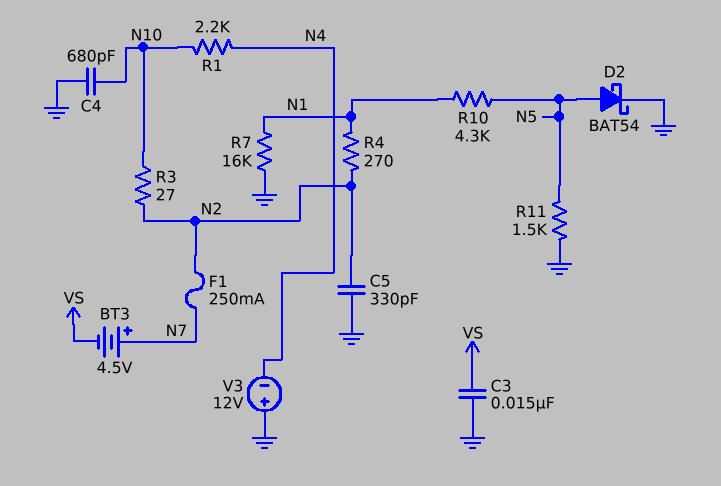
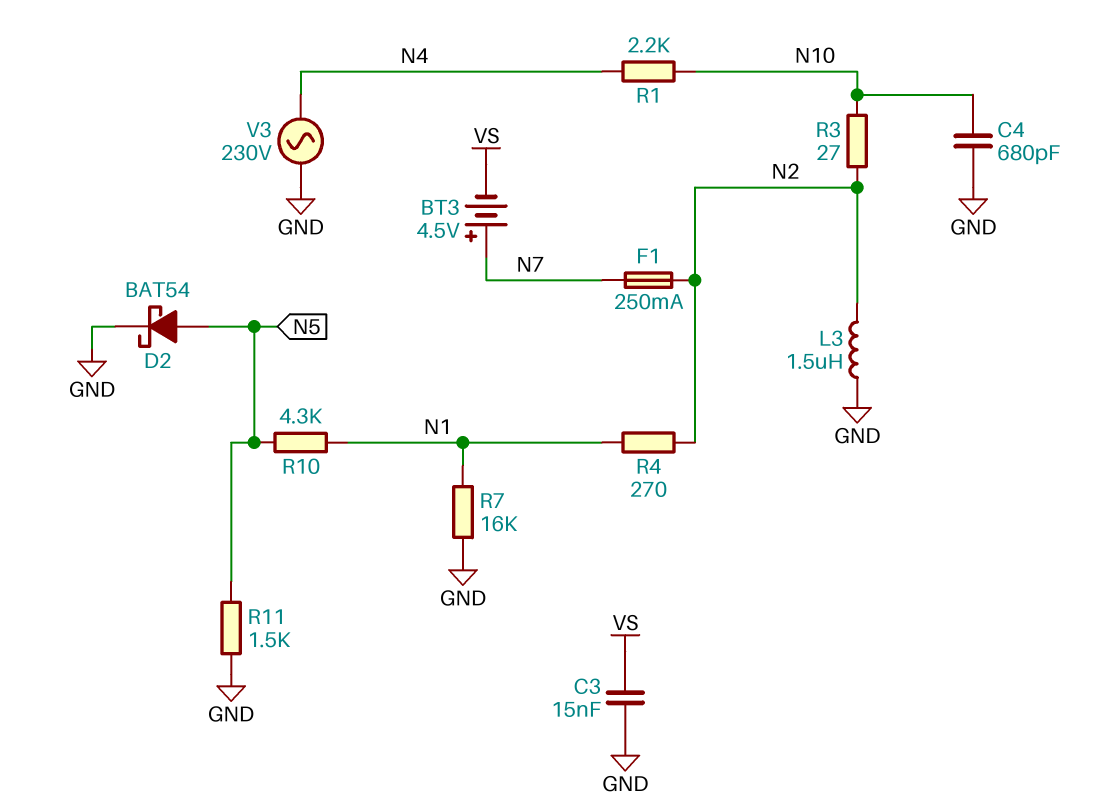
C5: 330pF (GND, N2) -> none
L3: none -> 1.5uH (GND, N2)
V3: 12V (plus GND, minus N4) -> AC 230V (GND, N4)

